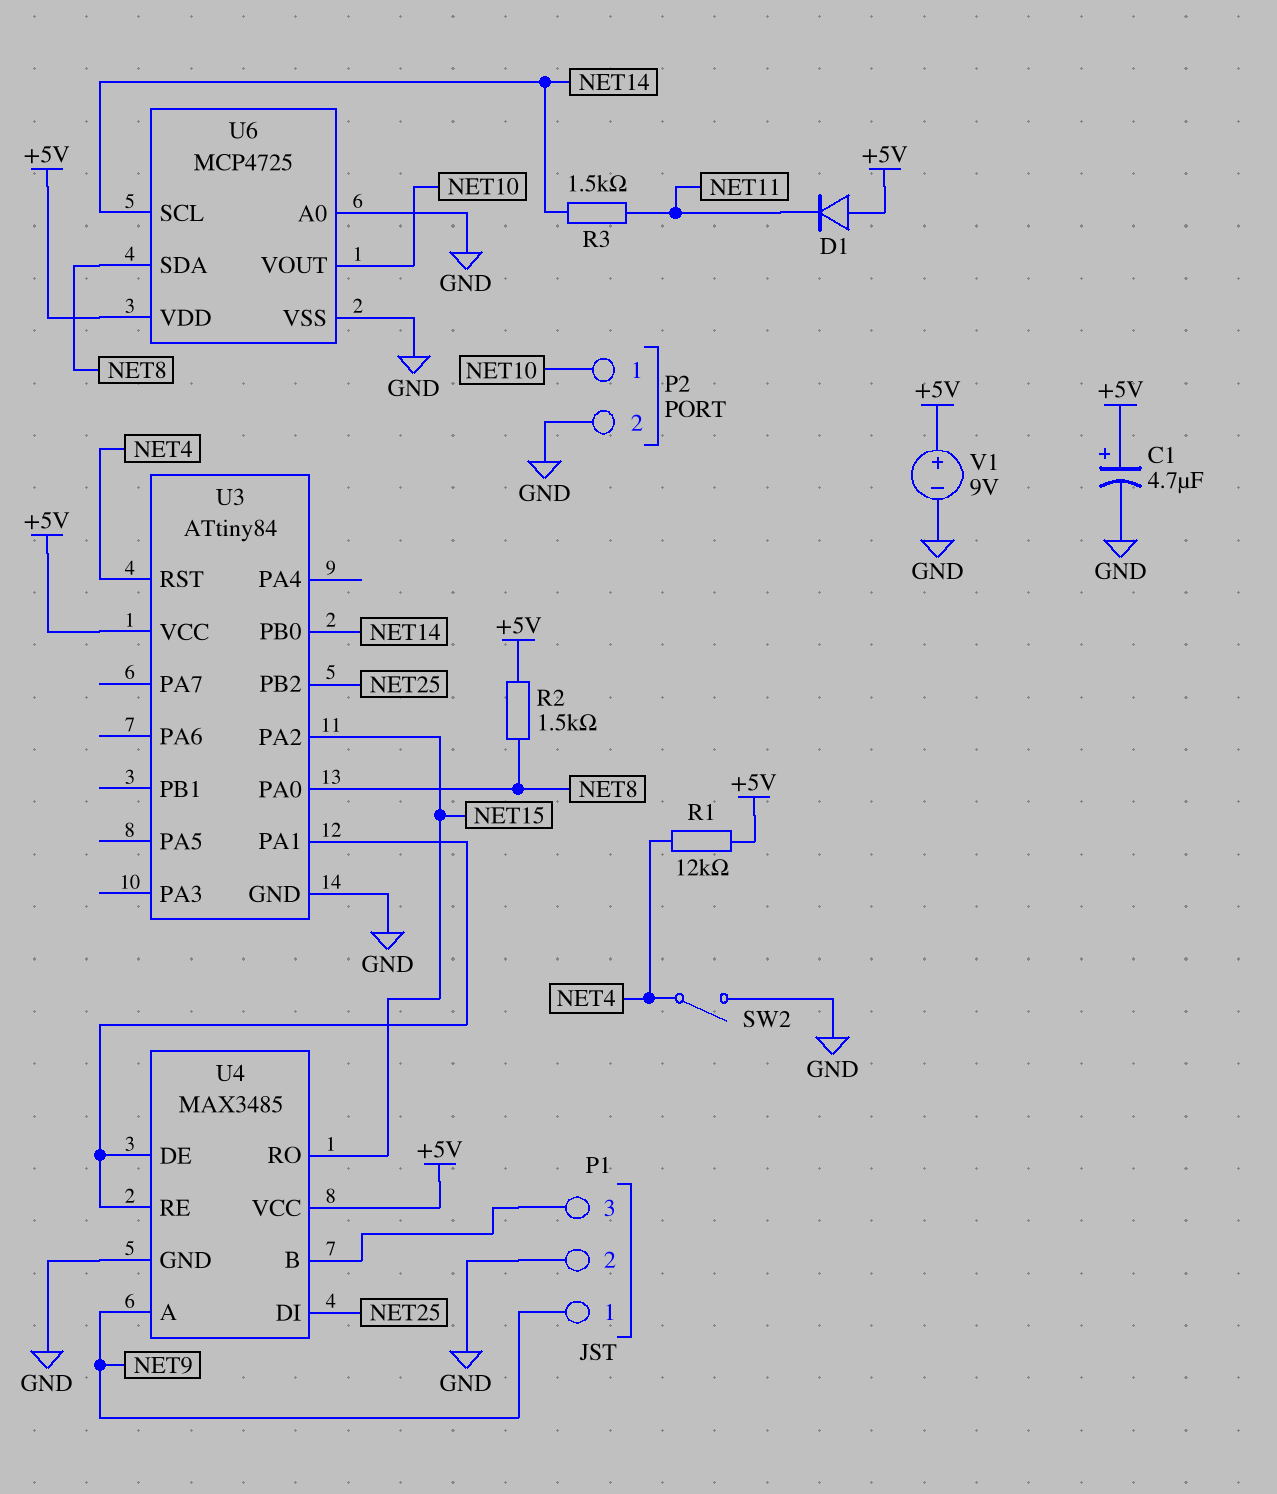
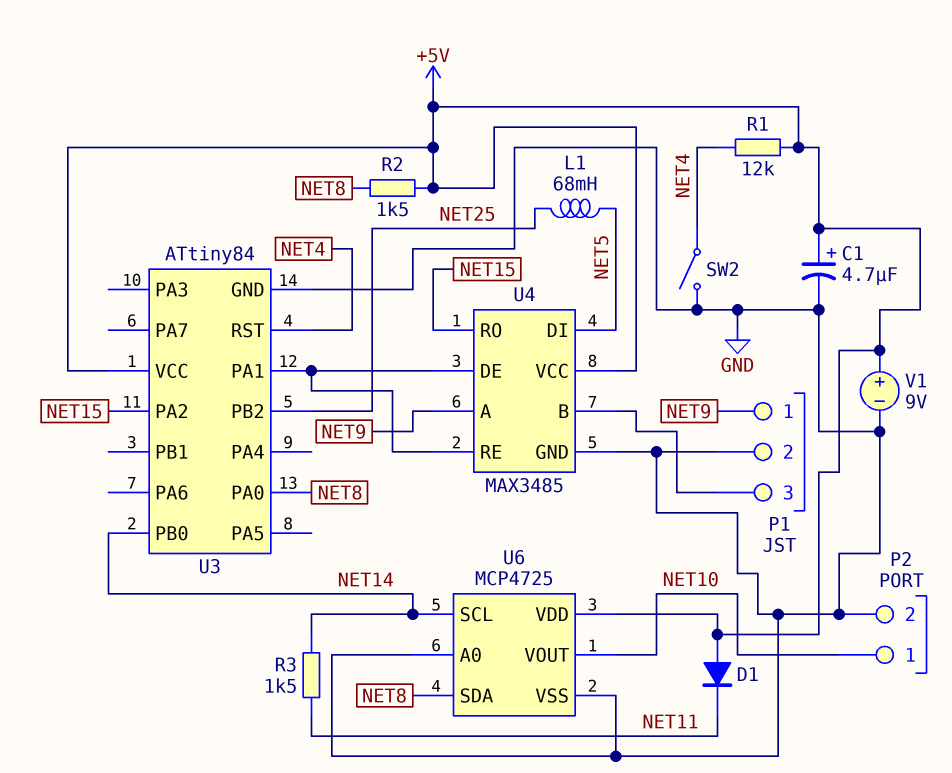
L1: none -> 68mH (NET5, NET25)
U4 pin DI: NET25 -> NET5

